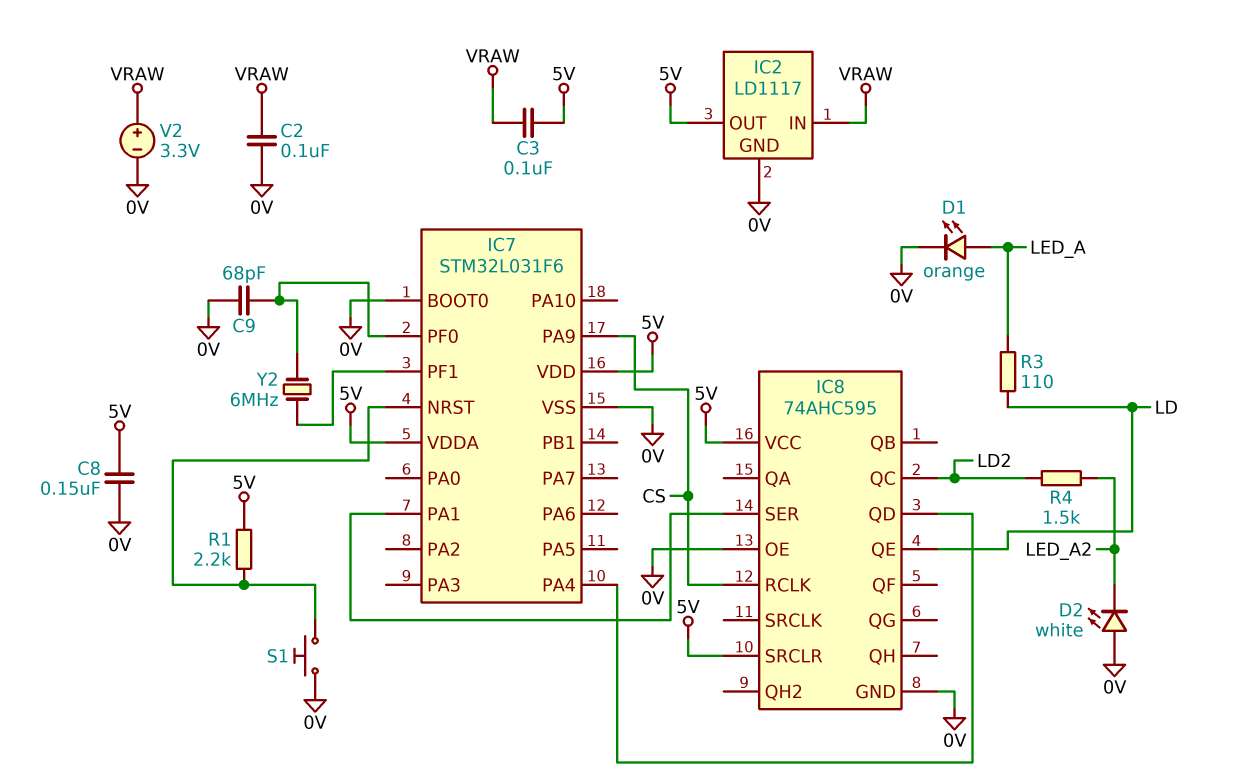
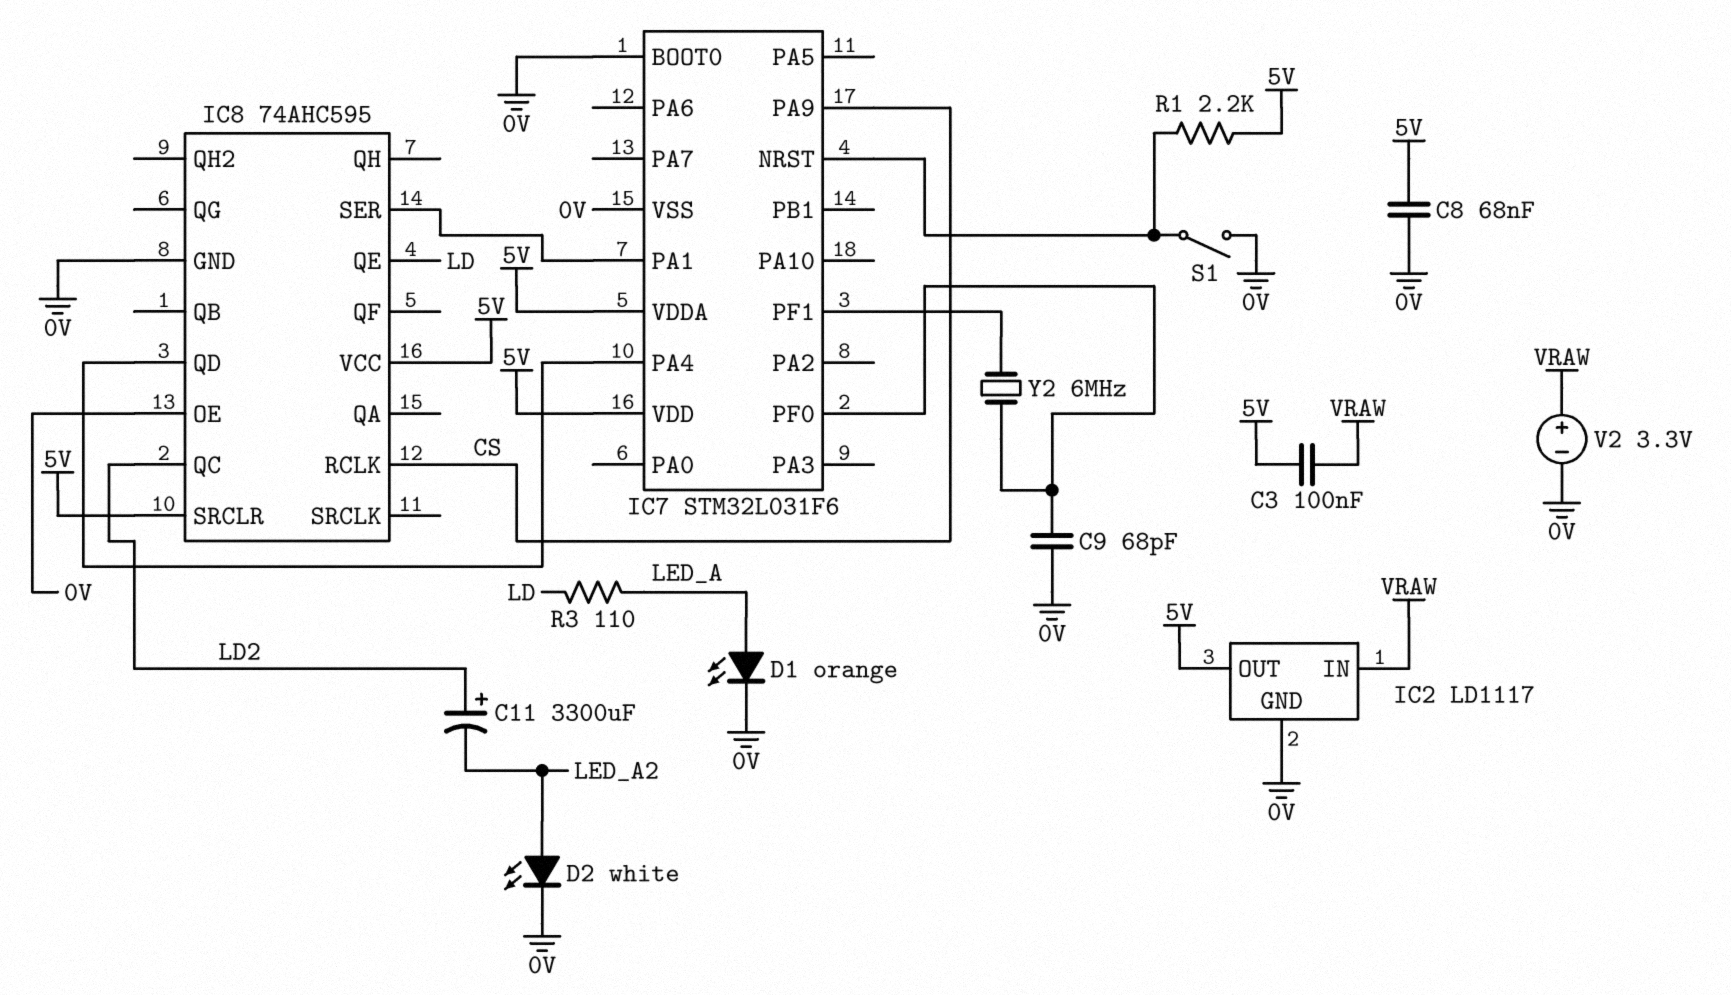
C2: 100nF (0V, VRAW) -> none
C8: 150nF (0V, 5V) -> 68nF (0V, 5V)
C11: none -> 3300uF (plus LD2, minus LED_A2)
D2: LED white (A 0V, K LED_A2) -> LED white (A LED_A2, K 0V)
R4: 1.5k (LD2, LED_A2) -> none
S1: button (0V, IC7/NRST) -> switch (0V, IC7/NRST)

